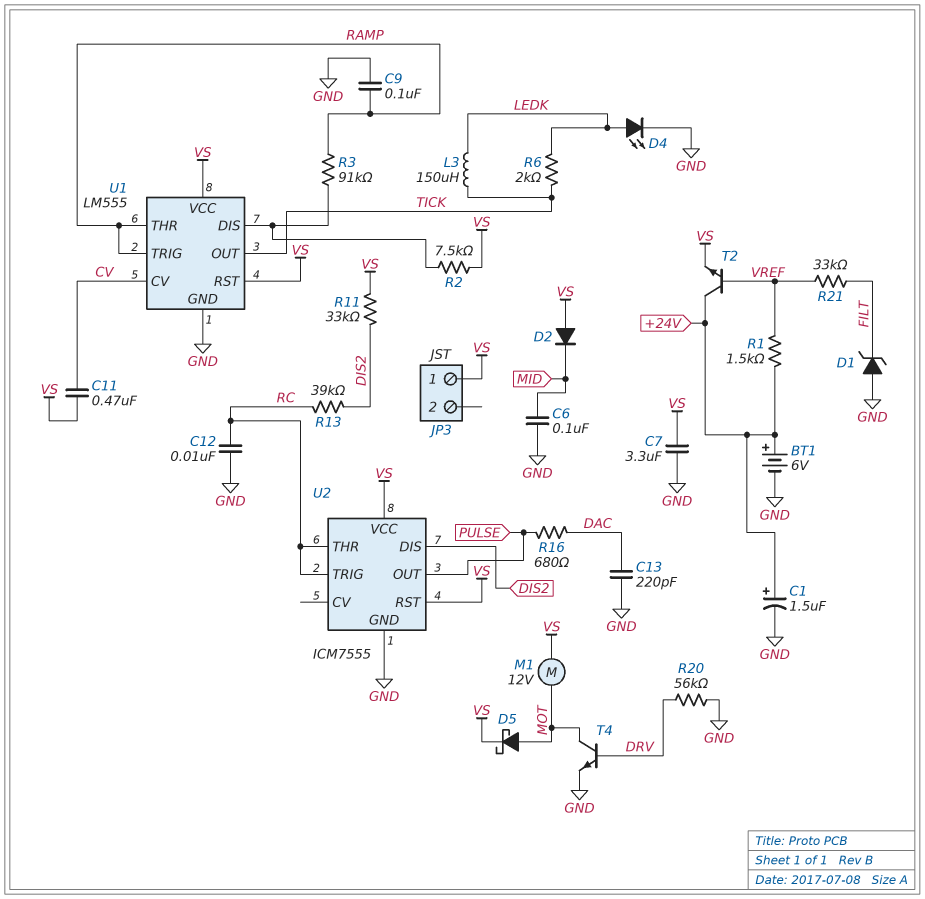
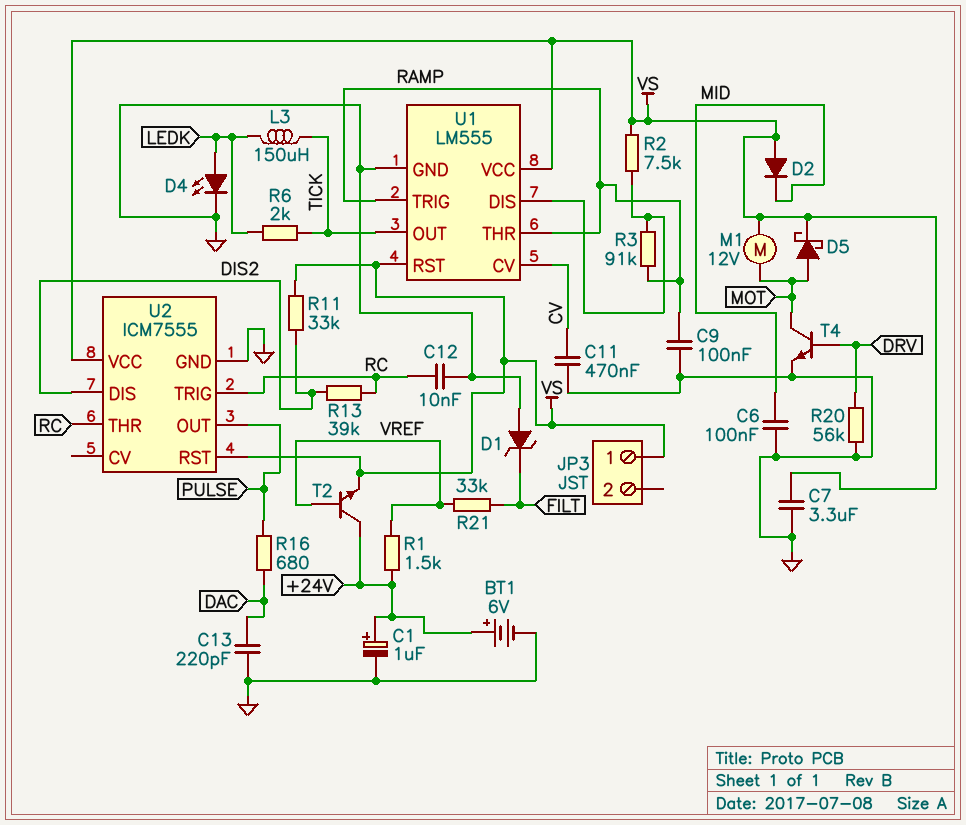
C1: 1.5uF (plus +24V, minus GND) -> 1uF (plus +24V, minus GND)
C11: 470nF (CV, VS) -> 470nF (CV, GND)

